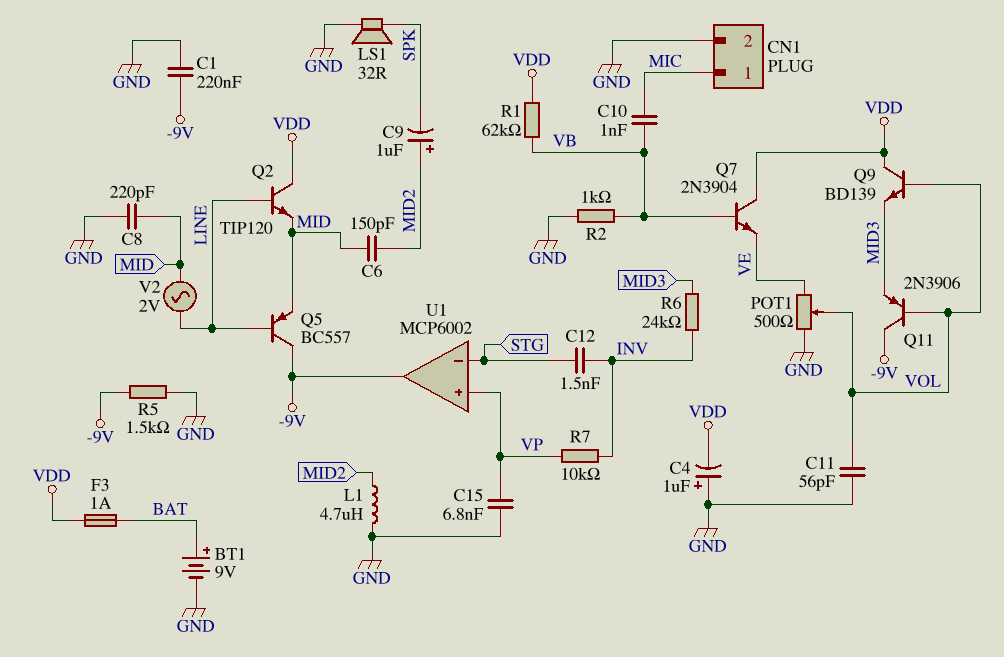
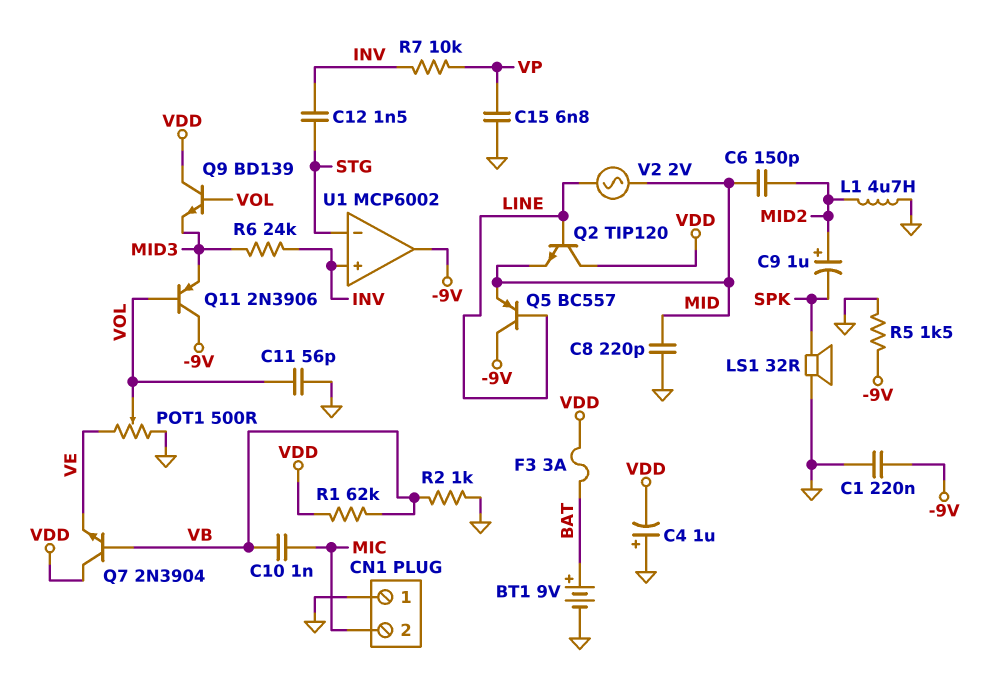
CN1 pin 1: MIC -> GND
CN1 pin 2: GND -> MIC
F3: 1A (BAT, VDD) -> 3A (BAT, VDD)
U1 pin in+: VP -> INV

